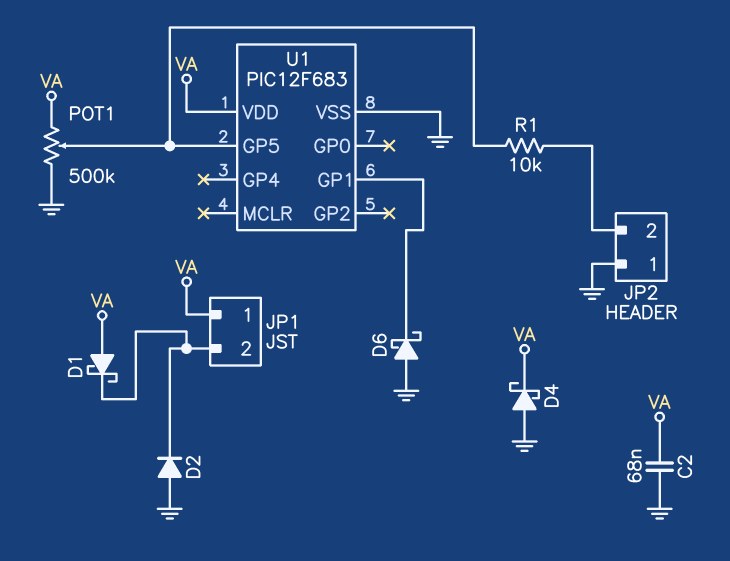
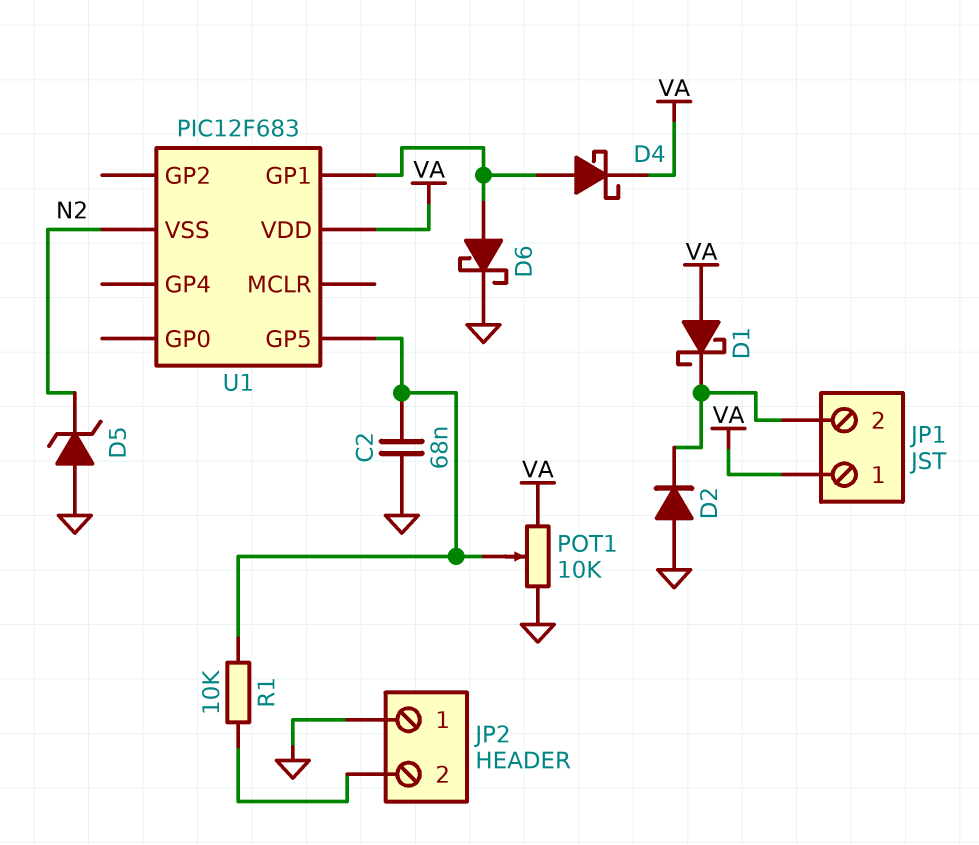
C2: 68nF (GND, VA) -> 68nF (GND, U1/GP5)
D4: schottky (A GND, K VA) -> schottky (A U1/GP1, K VA)
D5: none -> zener (A GND, K N2)
D6: schottky (A GND, K U1/GP1) -> schottky (A U1/GP1, K GND)
POT1: 500k (GND, VA, wiper U1/GP5) -> 10k (GND, VA, wiper U1/GP5)
U1 pin VSS: GND -> N2

